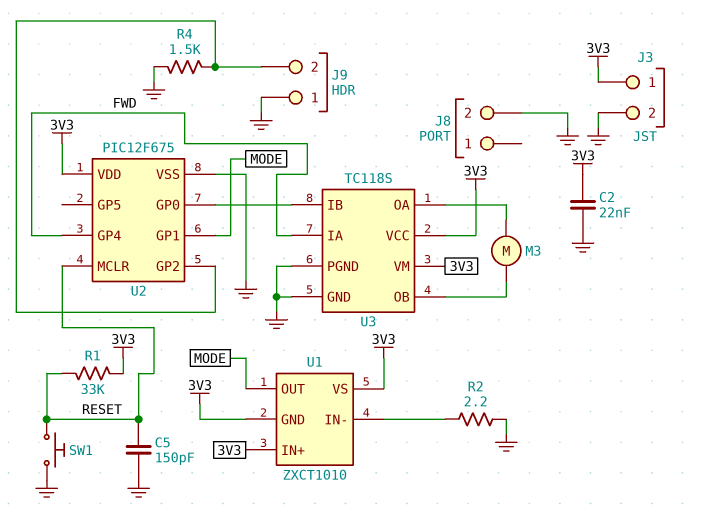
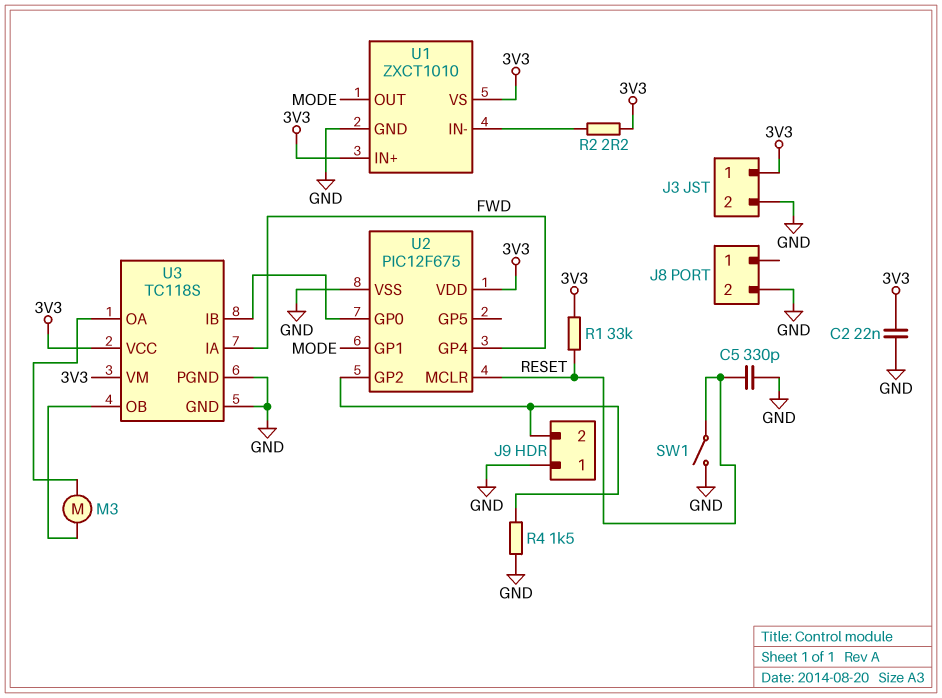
C5: 150pF (GND, RESET) -> 330pF (GND, RESET)
R2: 2.2 (GND, U1/IN-) -> 2.2 (3V3, U1/IN-)
SW1: button (GND, RESET) -> switch (GND, RESET)
U1 pin GND: 3V3 -> GND

